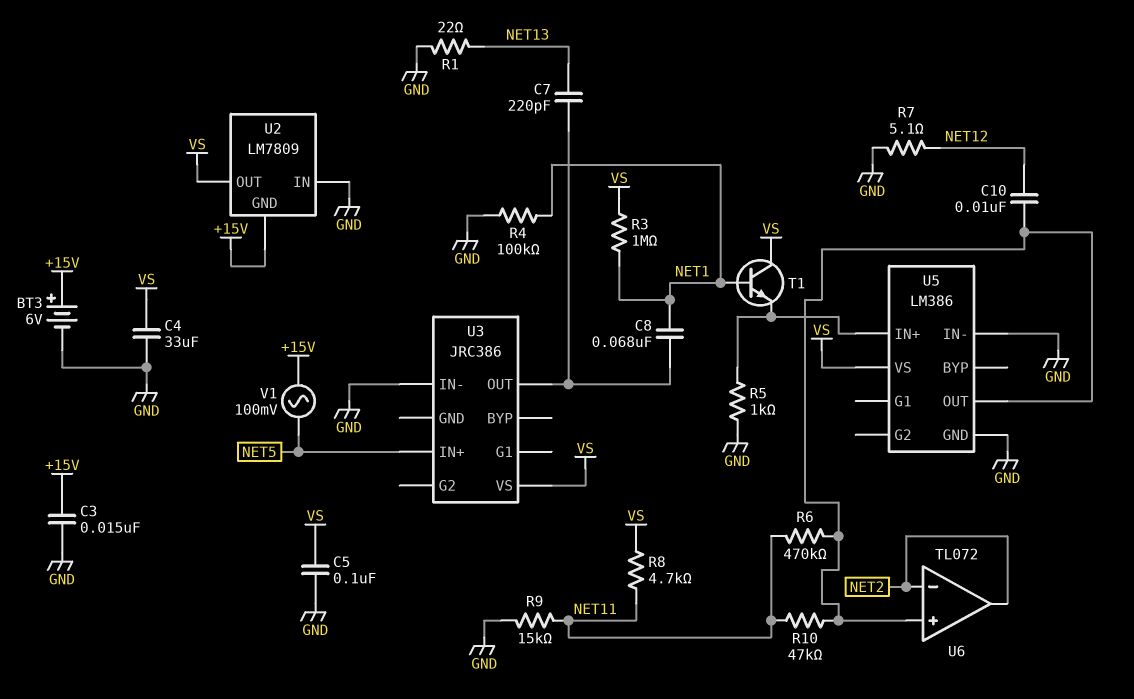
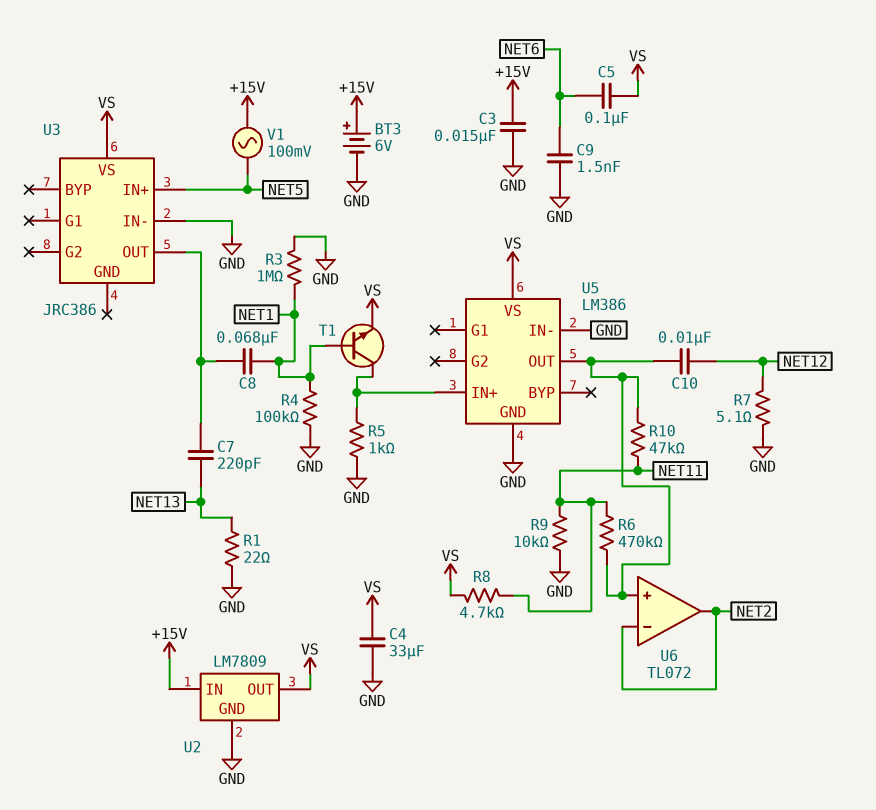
C5: 100nF (GND, VS) -> 100nF (NET6, VS)
C9: none -> 1.5nF (GND, NET6)
R3: 1M (NET1, VS) -> 1M (GND, NET1)
R9: 15k (GND, NET11) -> 10k (GND, NET11)
T1: NPN (B NET1, C VS, E U5/IN+) -> NPN (B NET1, C U5/IN+, E VS)
U2 pin GND: +15V -> GND
U2 pin IN: GND -> +15V

